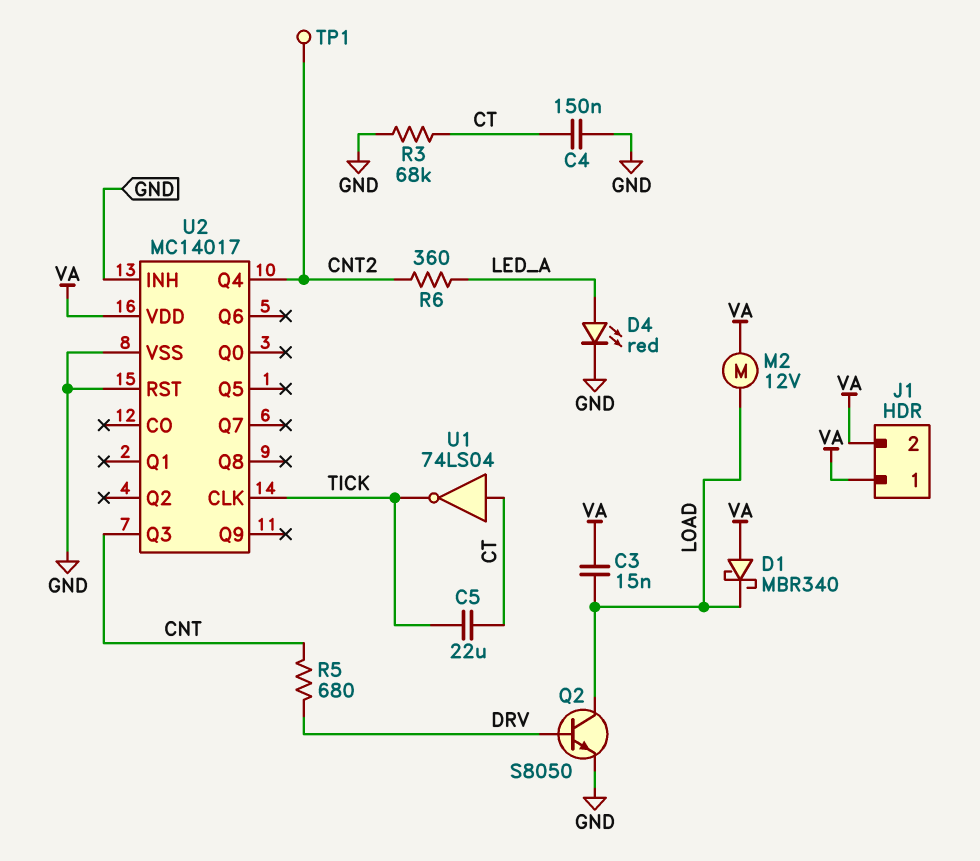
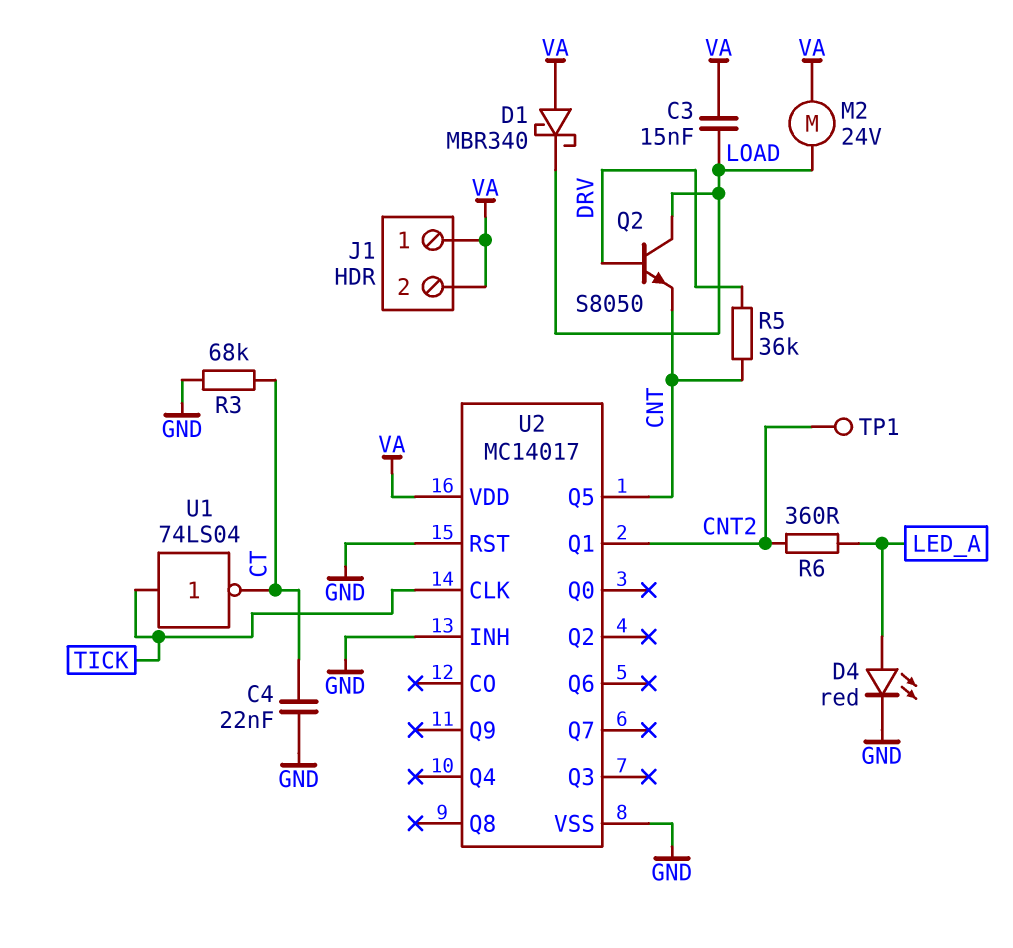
C4: 150nF (CT, GND) -> 22nF (CT, GND)
C5: 22uF (CT, TICK) -> none
M2: motor 12V (LOAD, VA) -> motor 24V (LOAD, VA)
Q2: NPN S8050 (B DRV, C LOAD, E GND) -> NPN S8050 (B DRV, C LOAD, E CNT)
R5: 680 (CNT, DRV) -> 36k (CNT, DRV)
U1: NOT 74LS04 (in CT, out TICK) -> NOT 74LS04 (in TICK, out CT)
U2 pin Q1: none -> CNT2
U2 pin Q3: CNT -> none
U2 pin Q4: CNT2 -> none
U2 pin Q5: none -> CNT

